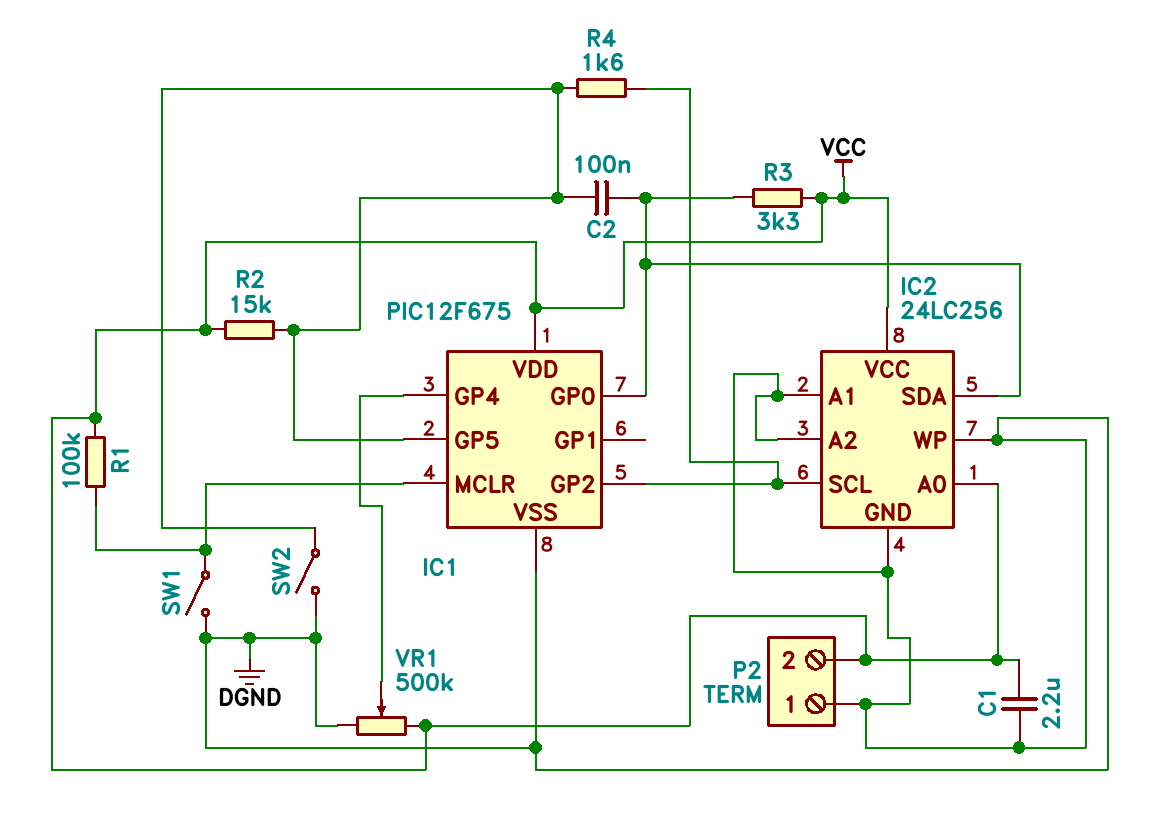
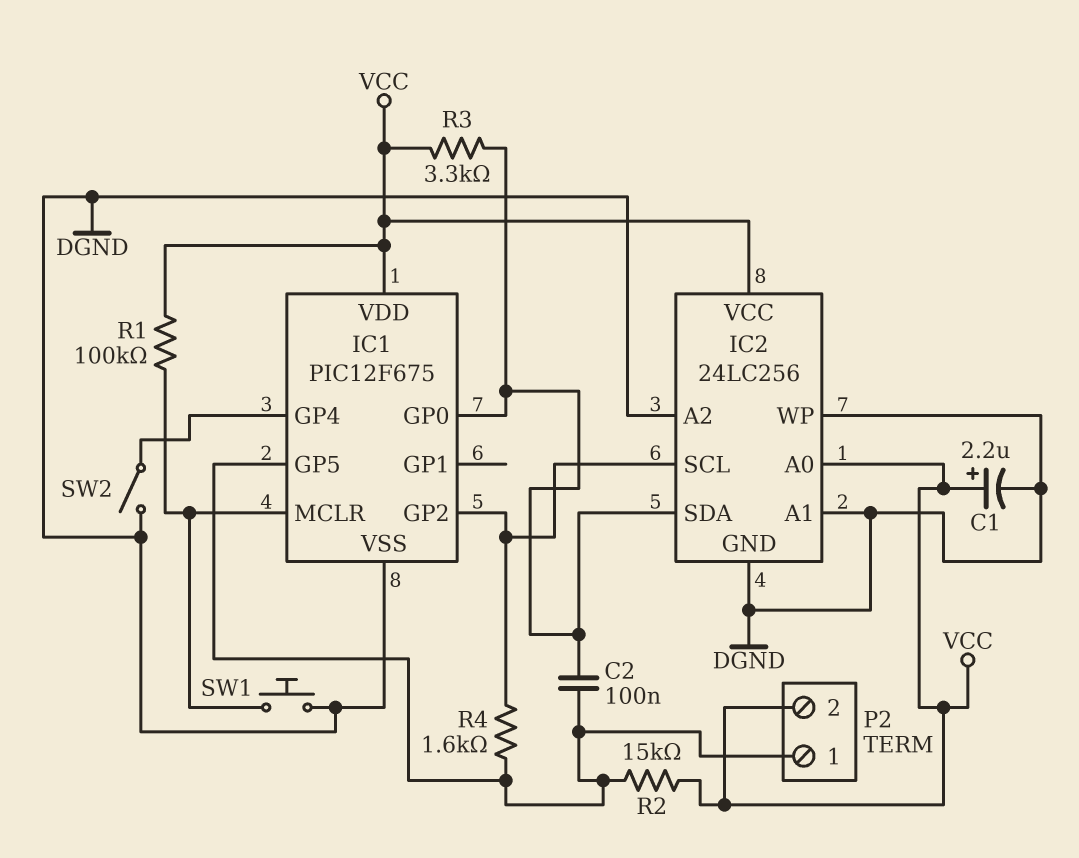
C1: 2.2uF (DGND, VCC) -> 2.2uF (plus VCC, minus DGND)
P2 pin 1: DGND -> IC1/GP5
SW1: switch (DGND, IC1/MCLR) -> button (DGND, IC1/MCLR)
SW2: switch (DGND, IC1/GP5) -> switch (DGND, IC1/GP4)
VR1: 500k (DGND, VCC, wiper IC1/GP4) -> none

